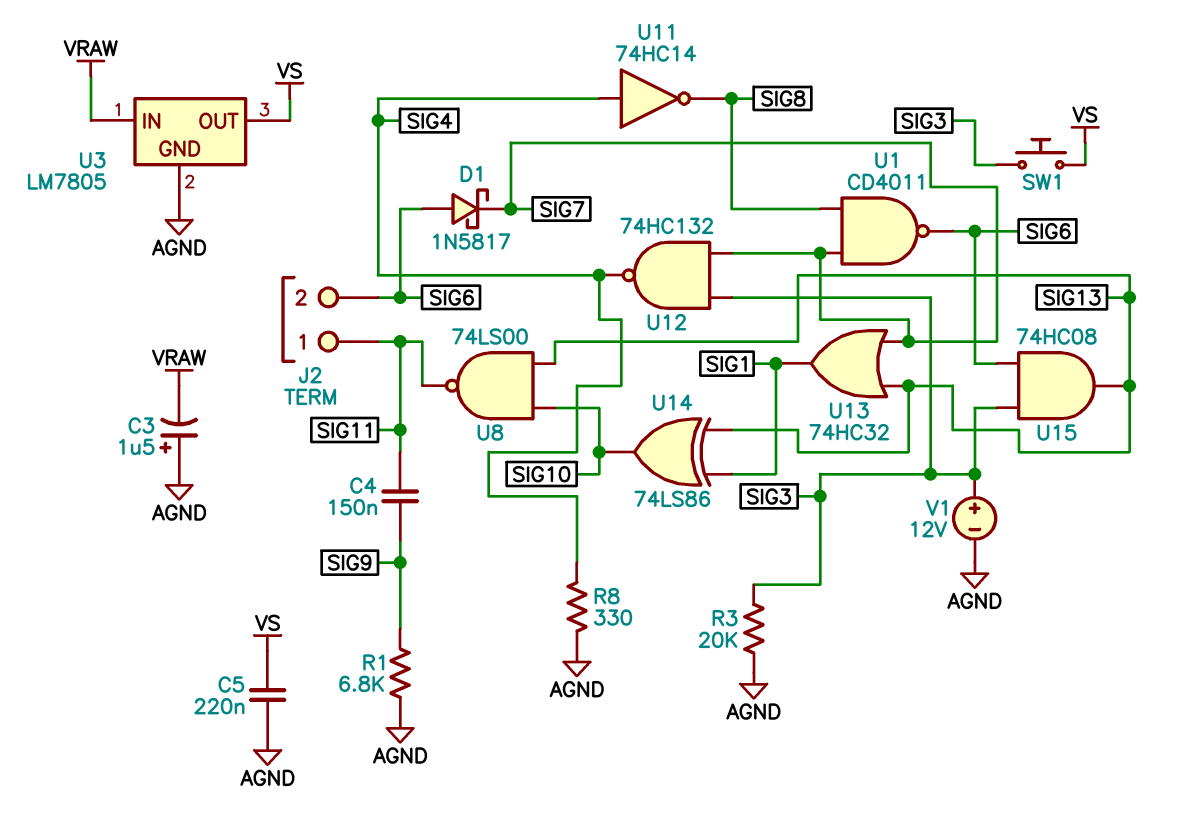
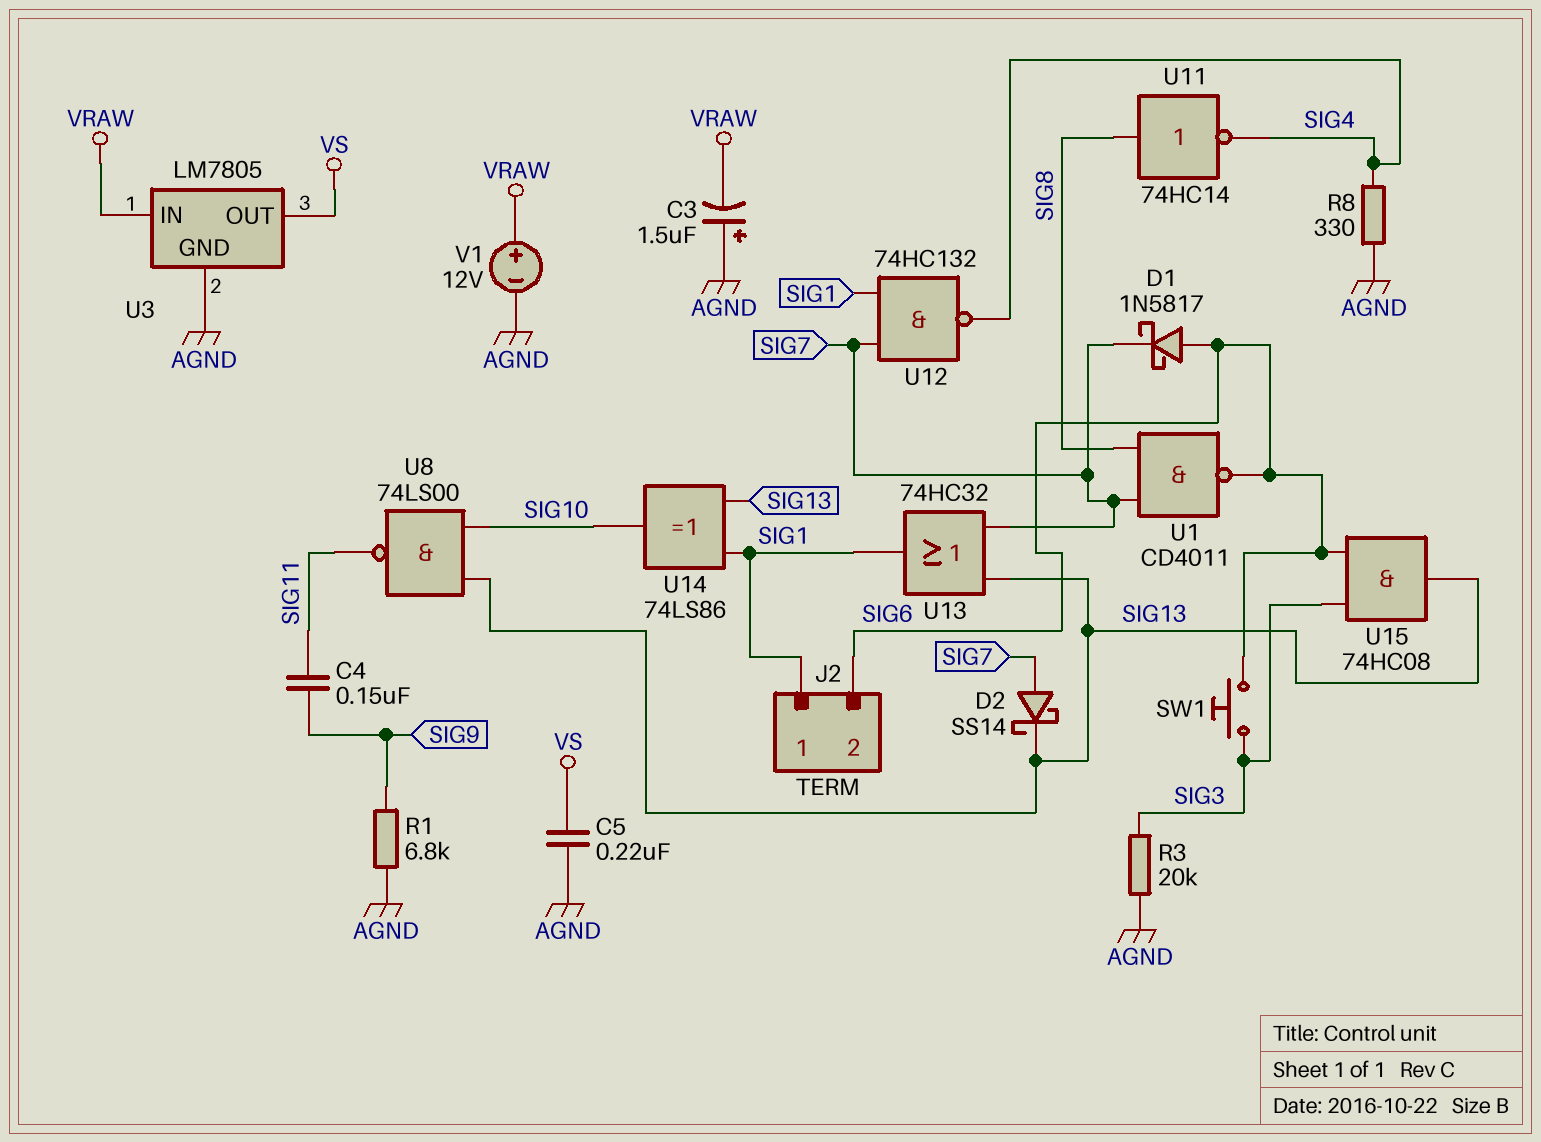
D2: none -> schottky SS14 (A SIG7, K SIG13)
J2 pin 1: SIG11 -> SIG1
SW1: button (SIG3, VS) -> button (SIG3, SIG6)
U11: NOT 74HC14 (in SIG4, out SIG8) -> NOT 74HC14 (in SIG8, out SIG4)
U12: NAND 74HC132 (in SIG3, in SIG7, out SIG4) -> NAND 74HC132 (in SIG1, in SIG7, out SIG4)
V1: 12V (plus SIG3, minus AGND) -> 12V (plus VRAW, minus AGND)

